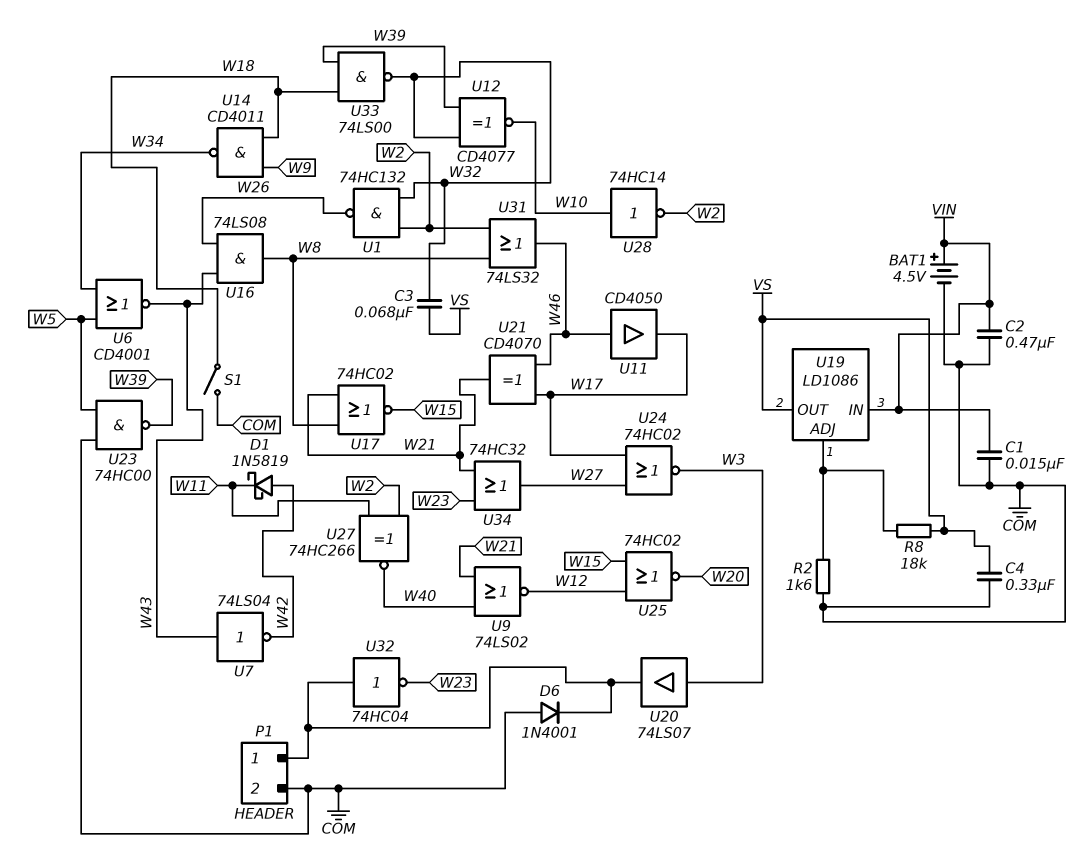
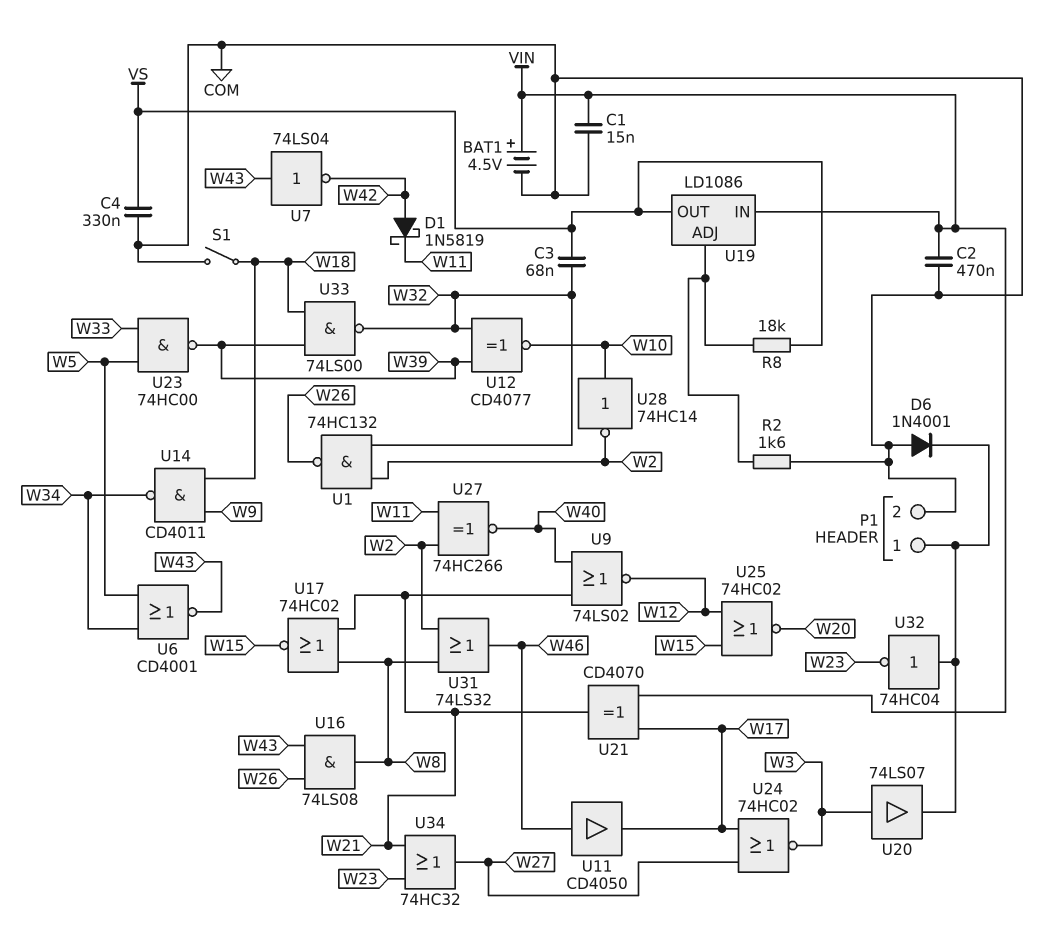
U21: XOR CD4070 (in W17, in W46, out W21) -> XOR CD4070 (in VIN, in W17, out W21)
U23: NAND 74HC00 (in COM, in W5, out W39) -> NAND 74HC00 (in W5, in W33, out W39)

